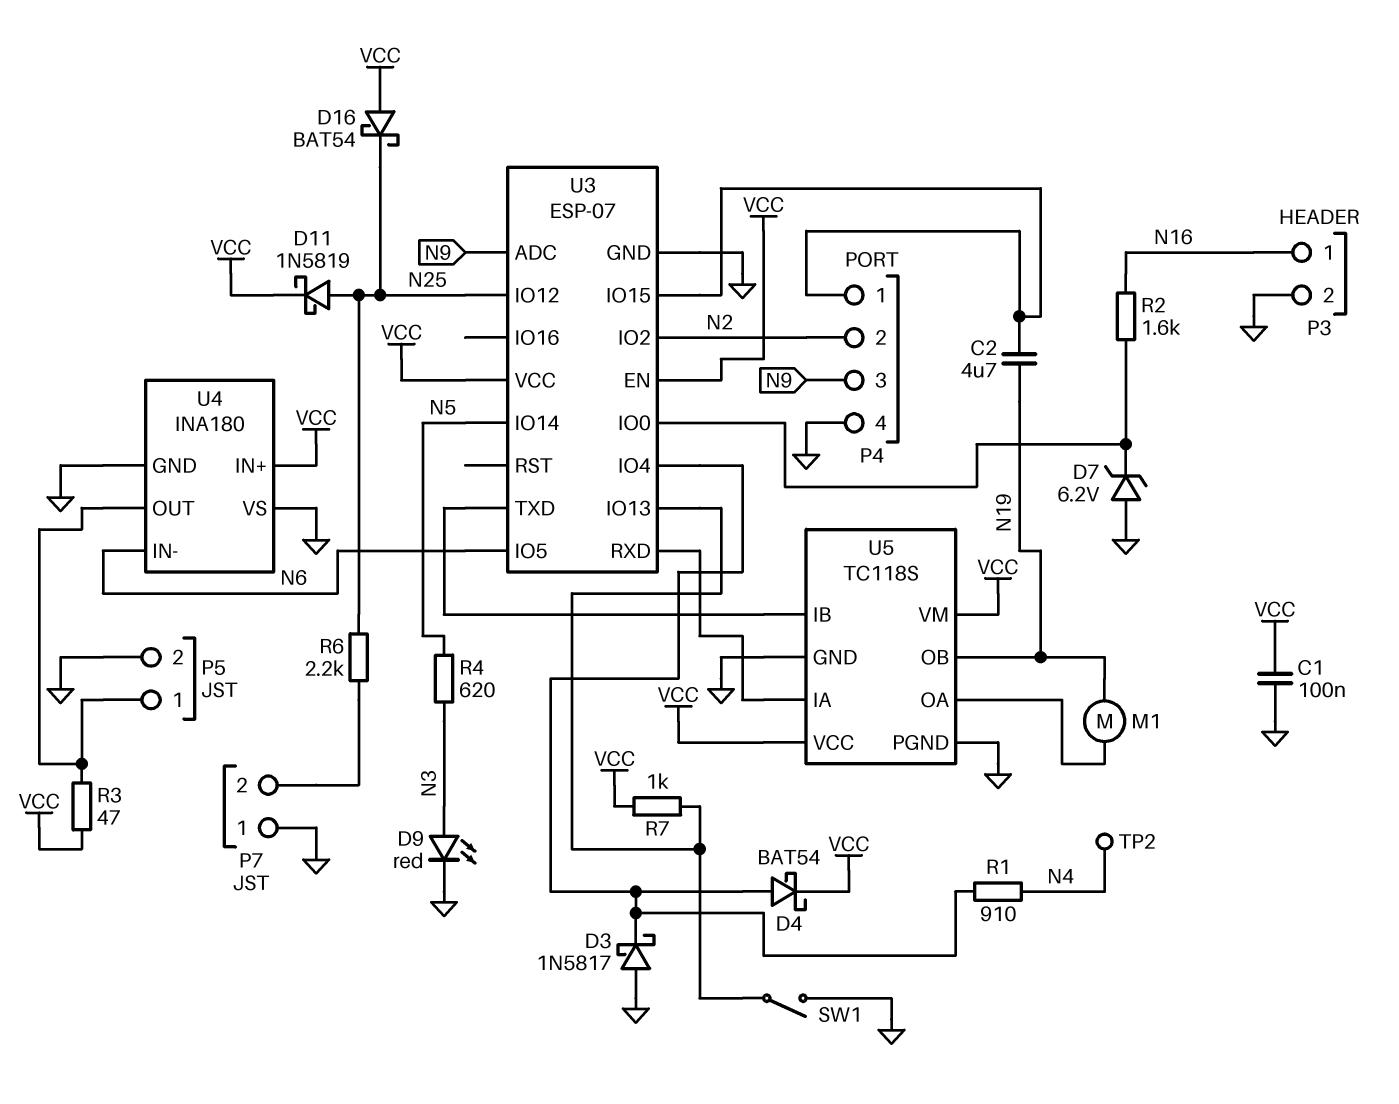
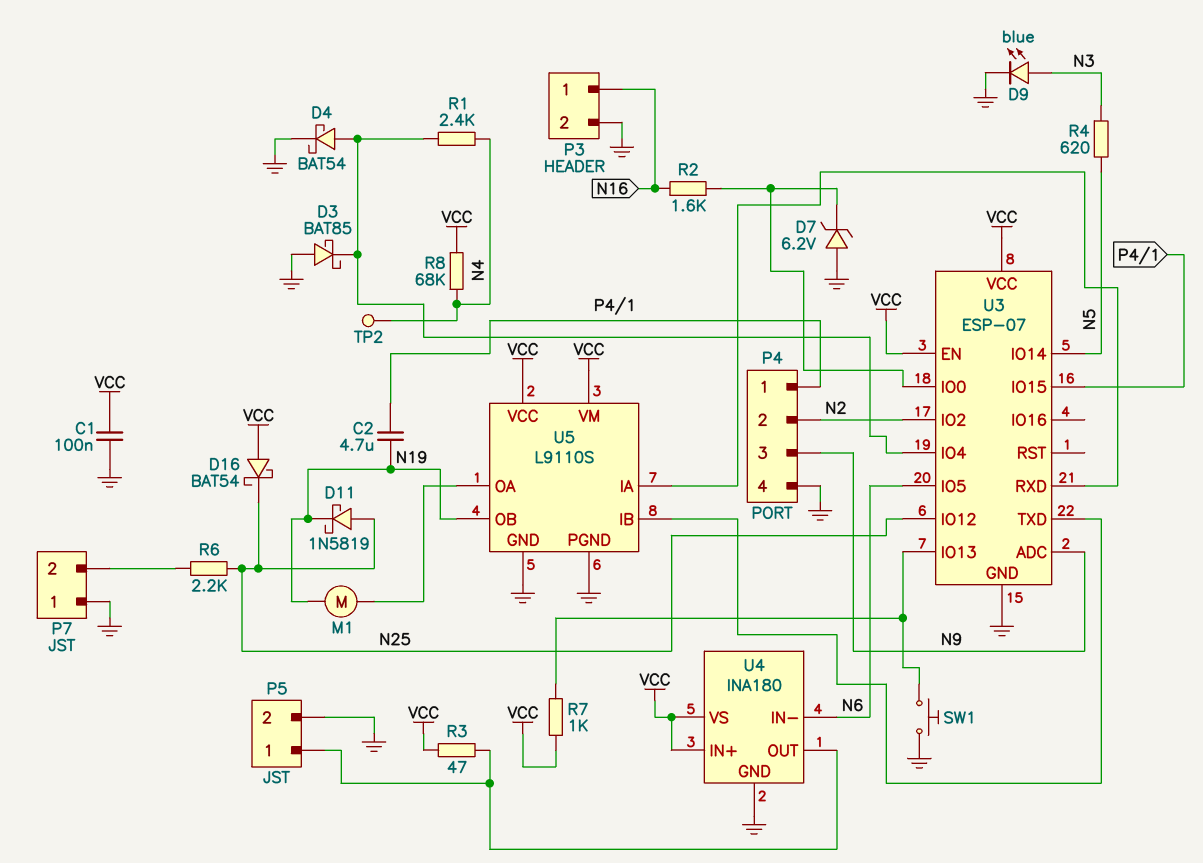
D3: schottky 1N5817 (A GND, K U3/IO4) -> schottky BAT85 (A GND, K U3/IO4)
D4: schottky BAT54 (A U3/IO4, K VCC) -> schottky BAT54 (A U3/IO4, K GND)
D9: LED red (A N3, K GND) -> LED blue (A N3, K GND)
D11: schottky 1N5819 (A N25, K VCC) -> schottky 1N5819 (A N25, K N19)
R1: 910 (N4, U3/IO4) -> 2.4k (N4, U3/IO4)
R8: none -> 68k (N4, VCC)
SW1: switch (GND, U3/IO13) -> button (GND, U3/IO13)
U4 pin VS: GND -> VCC
U5: TC118S -> L9110S

